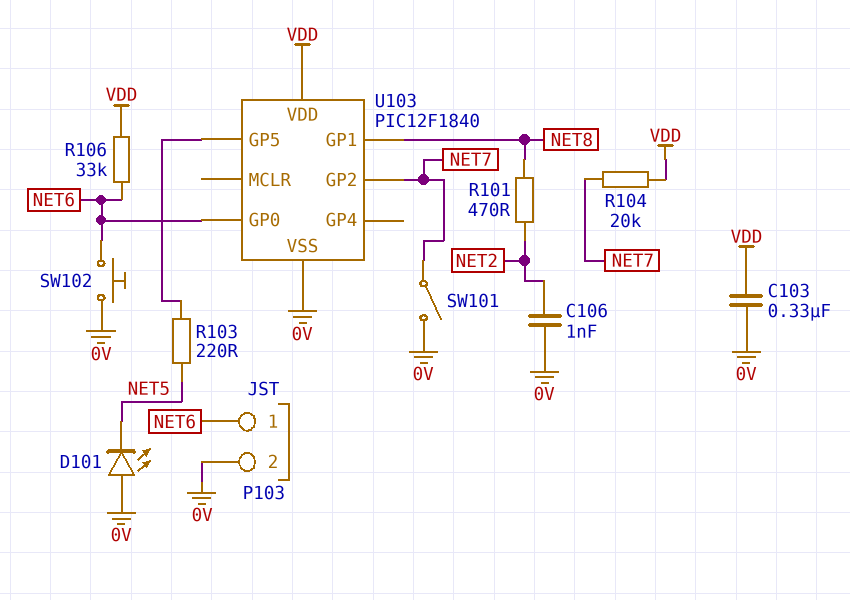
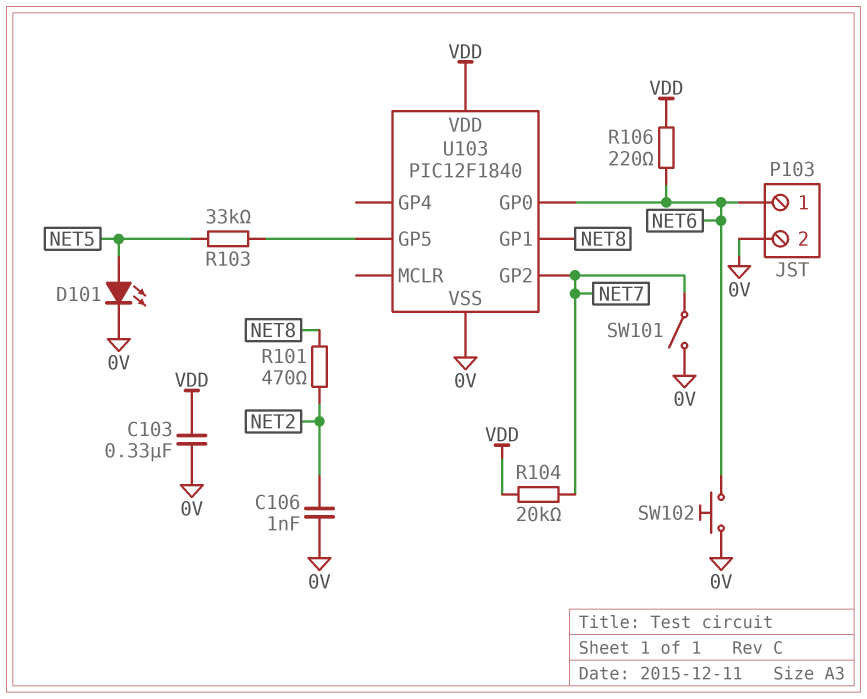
D101: LED (A 0V, K NET5) -> LED (A NET5, K 0V)
R103: 220 (NET5, U103/GP5) -> 33k (NET5, U103/GP5)
R106: 33k (NET6, VDD) -> 220 (NET6, VDD)

